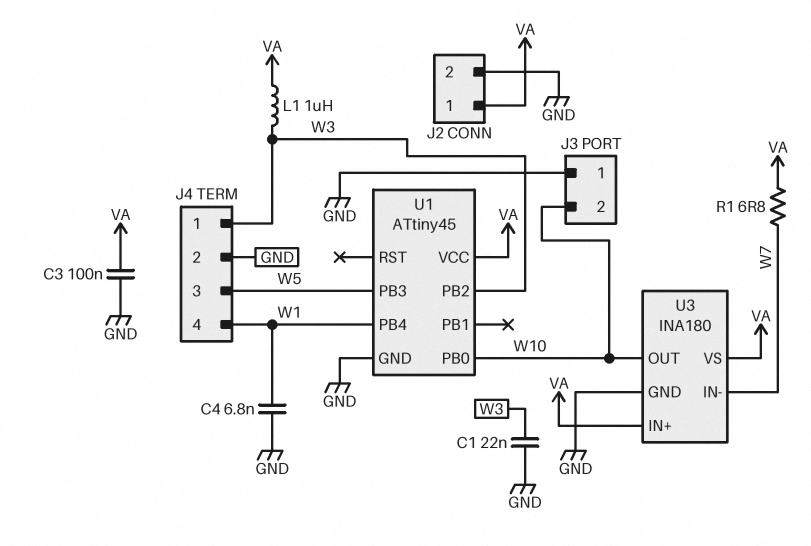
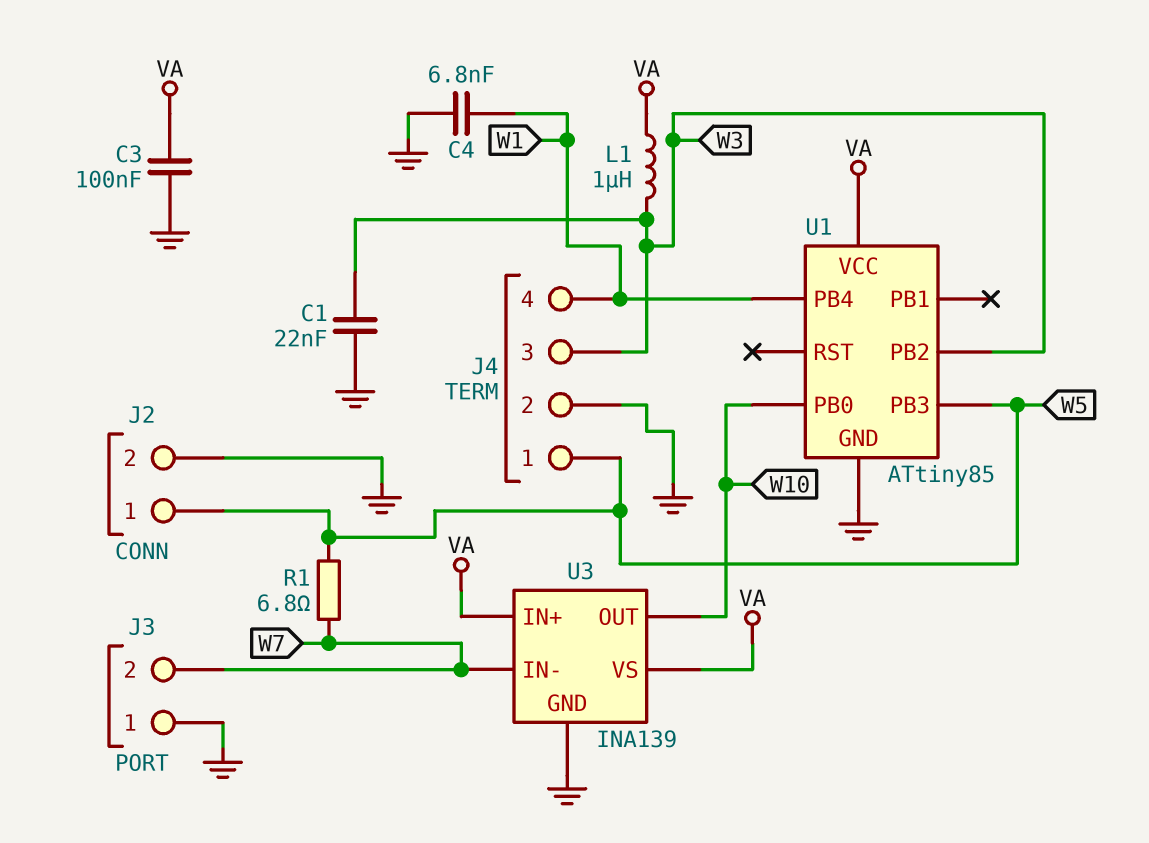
J2 pin 1: VA -> W5
J3 pin 2: W10 -> W7
J4 pin 1: W3 -> W5
J4 pin 3: W5 -> W3
R1: 6.8 (VA, W7) -> 6.8 (W5, W7)
U1: ATtiny45 -> ATtiny85
U3: INA180 -> INA139

